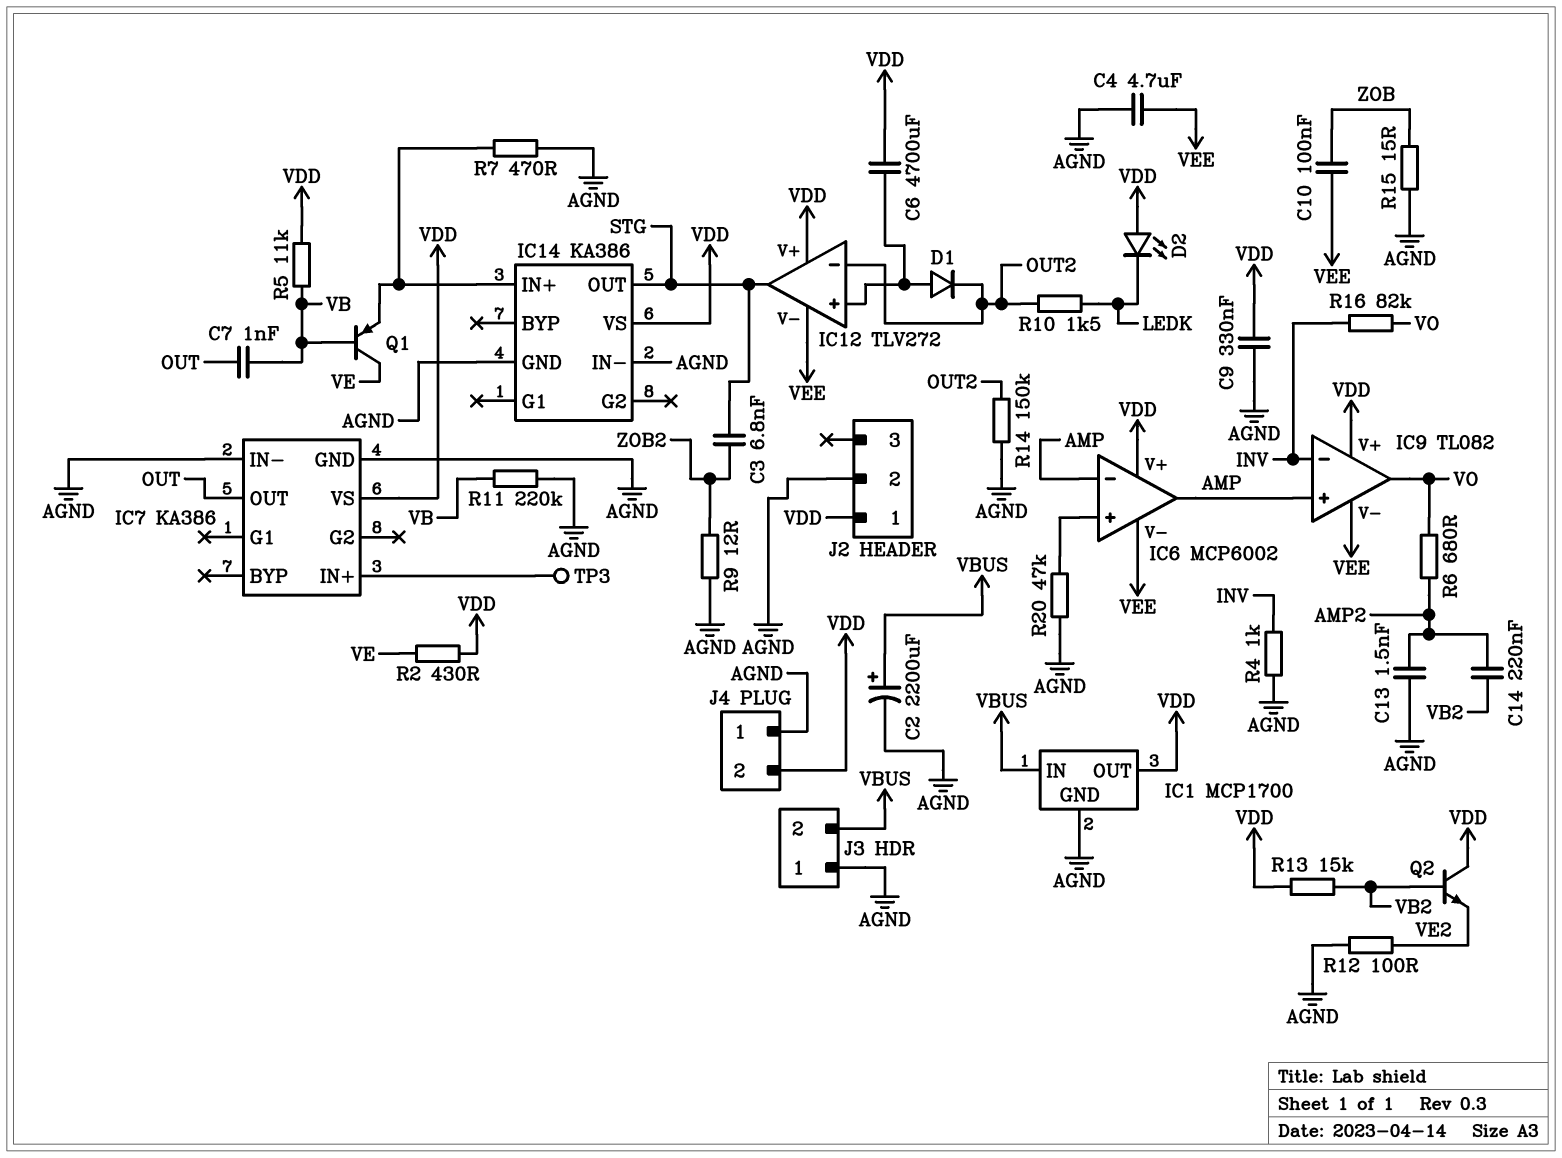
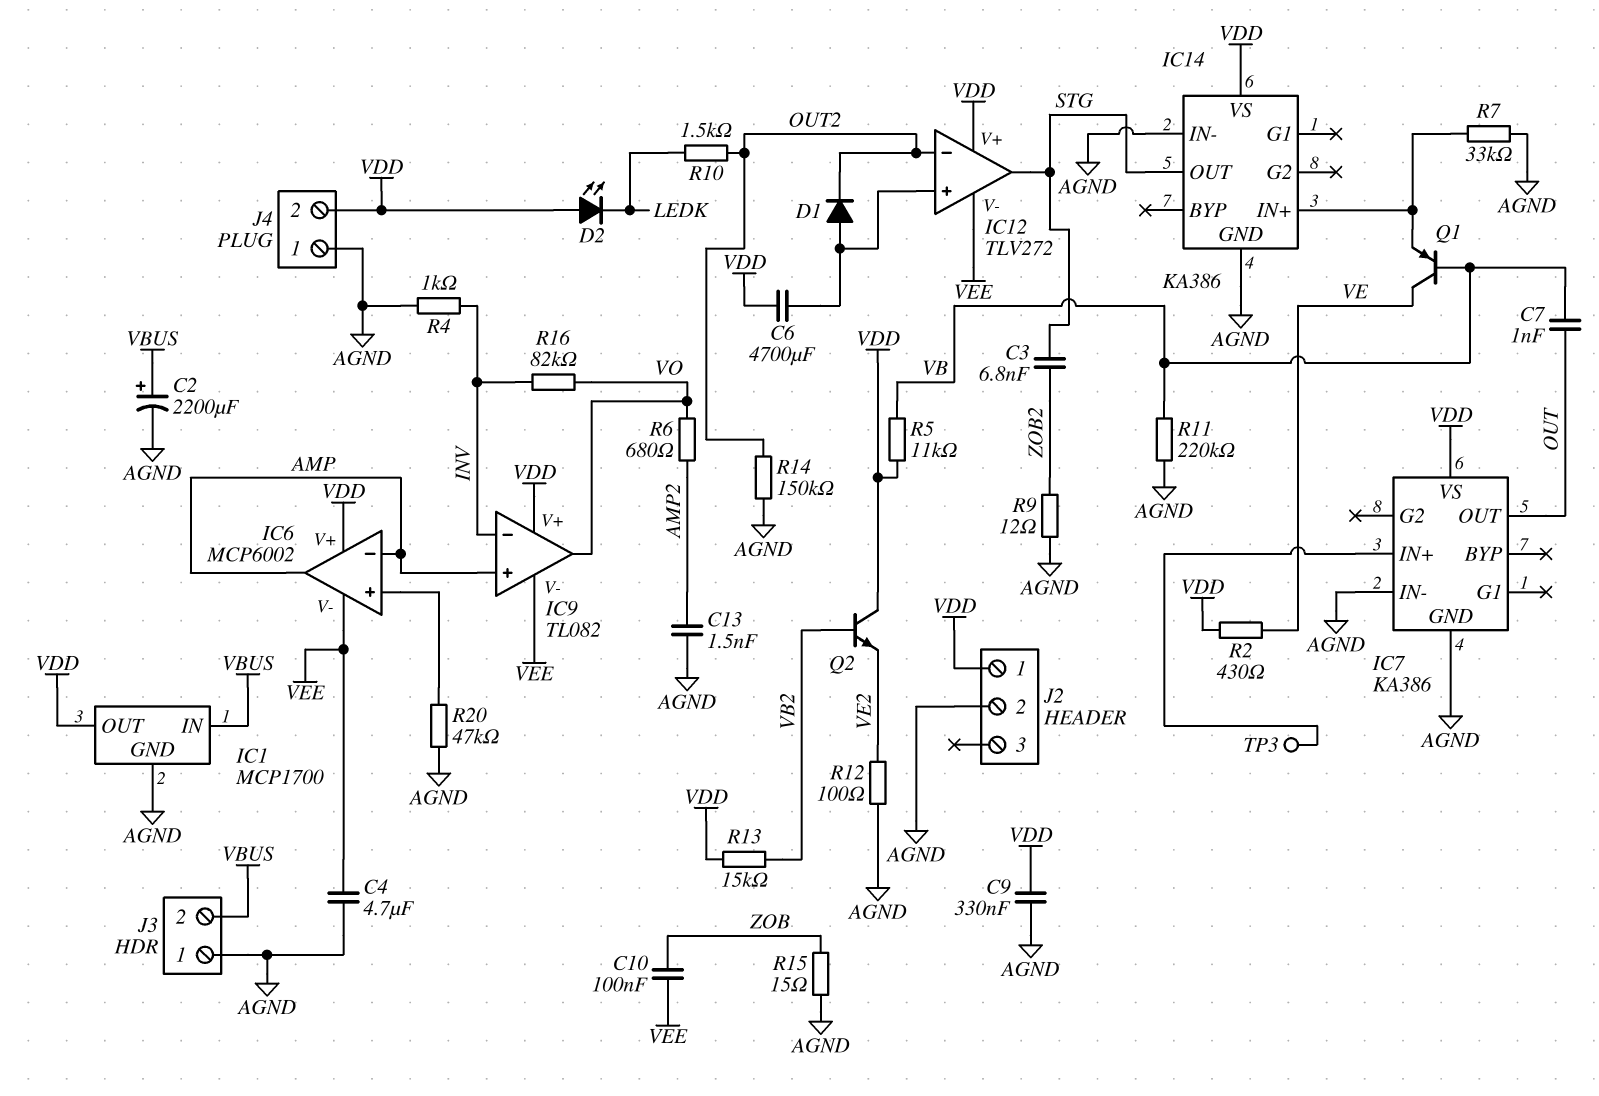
C14: 220nF (AMP2, VB2) -> none
R7: 470 (AGND, IC14/IN+) -> 33k (AGND, IC14/IN+)

